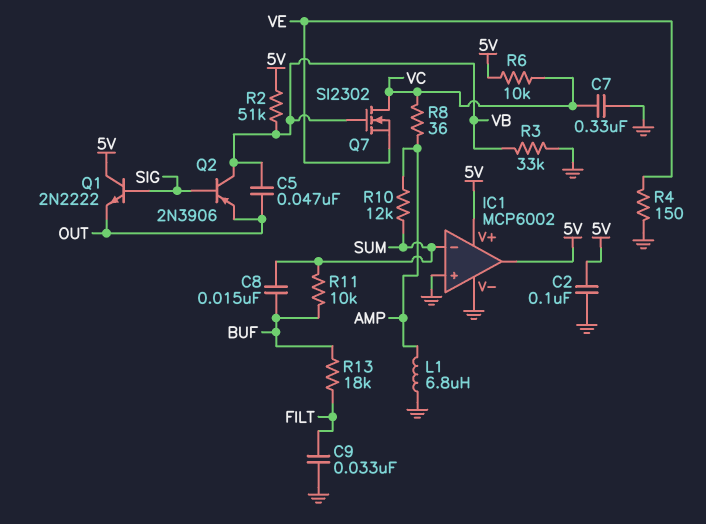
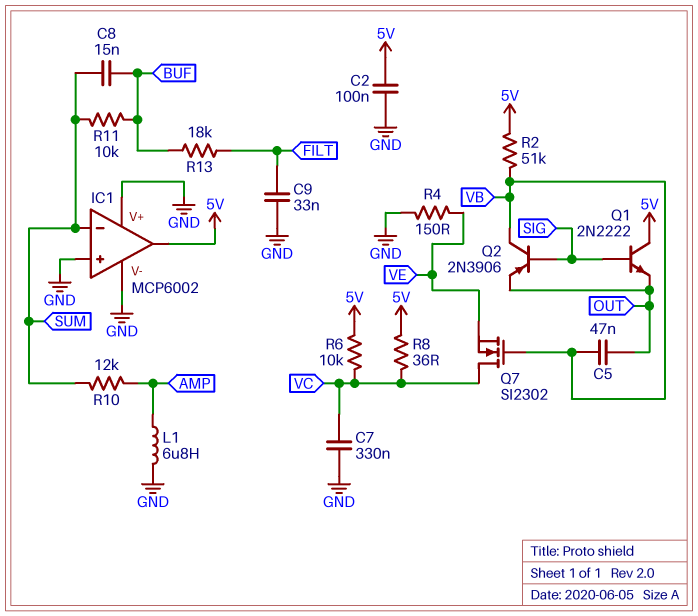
IC1 pin V+: 5V -> GND
R3: 33k (GND, VB) -> none
R8: 36 (AMP, VC) -> 36 (5V, VC)

